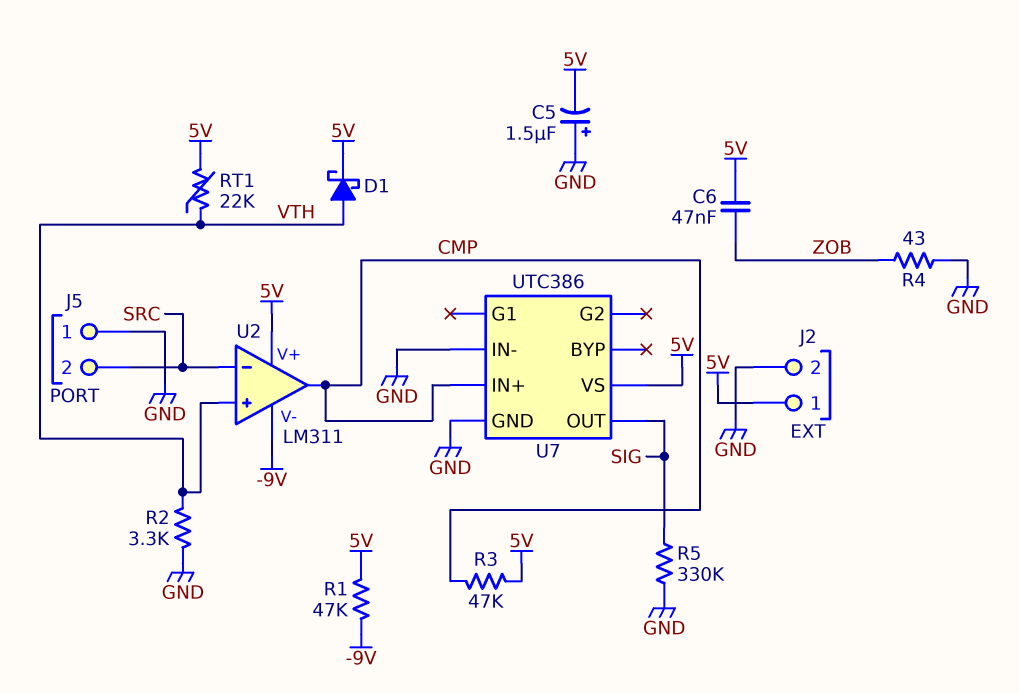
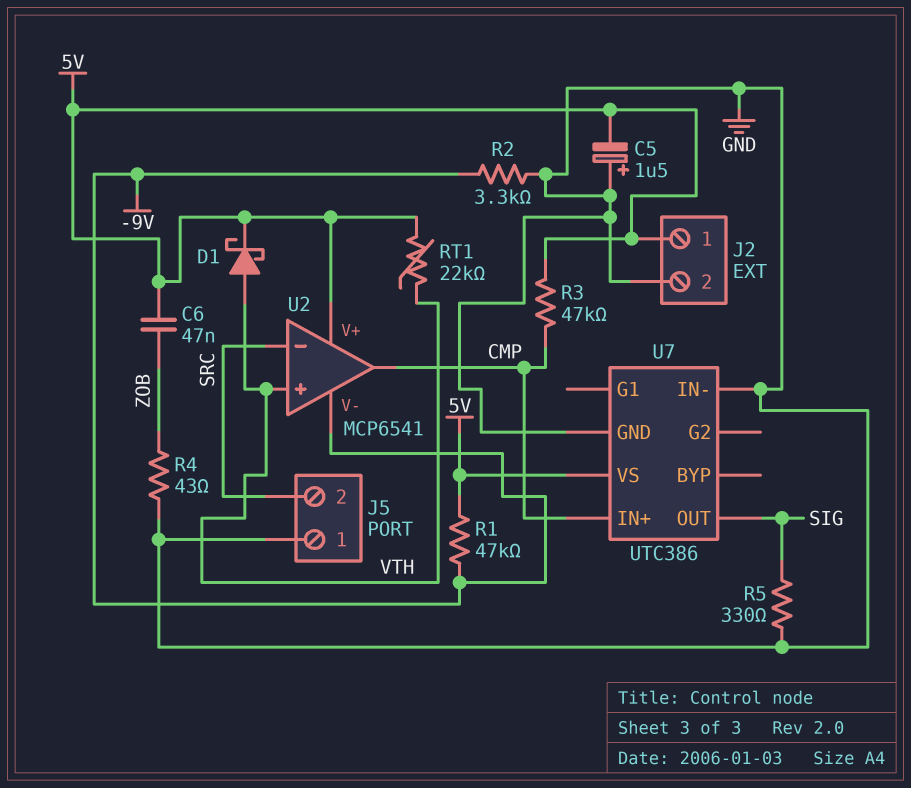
R2: 3.3k (GND, VTH) -> 3.3k (-9V, GND)
R5: 330k (GND, SIG) -> 330 (GND, SIG)
U2: LM311 -> MCP6541

